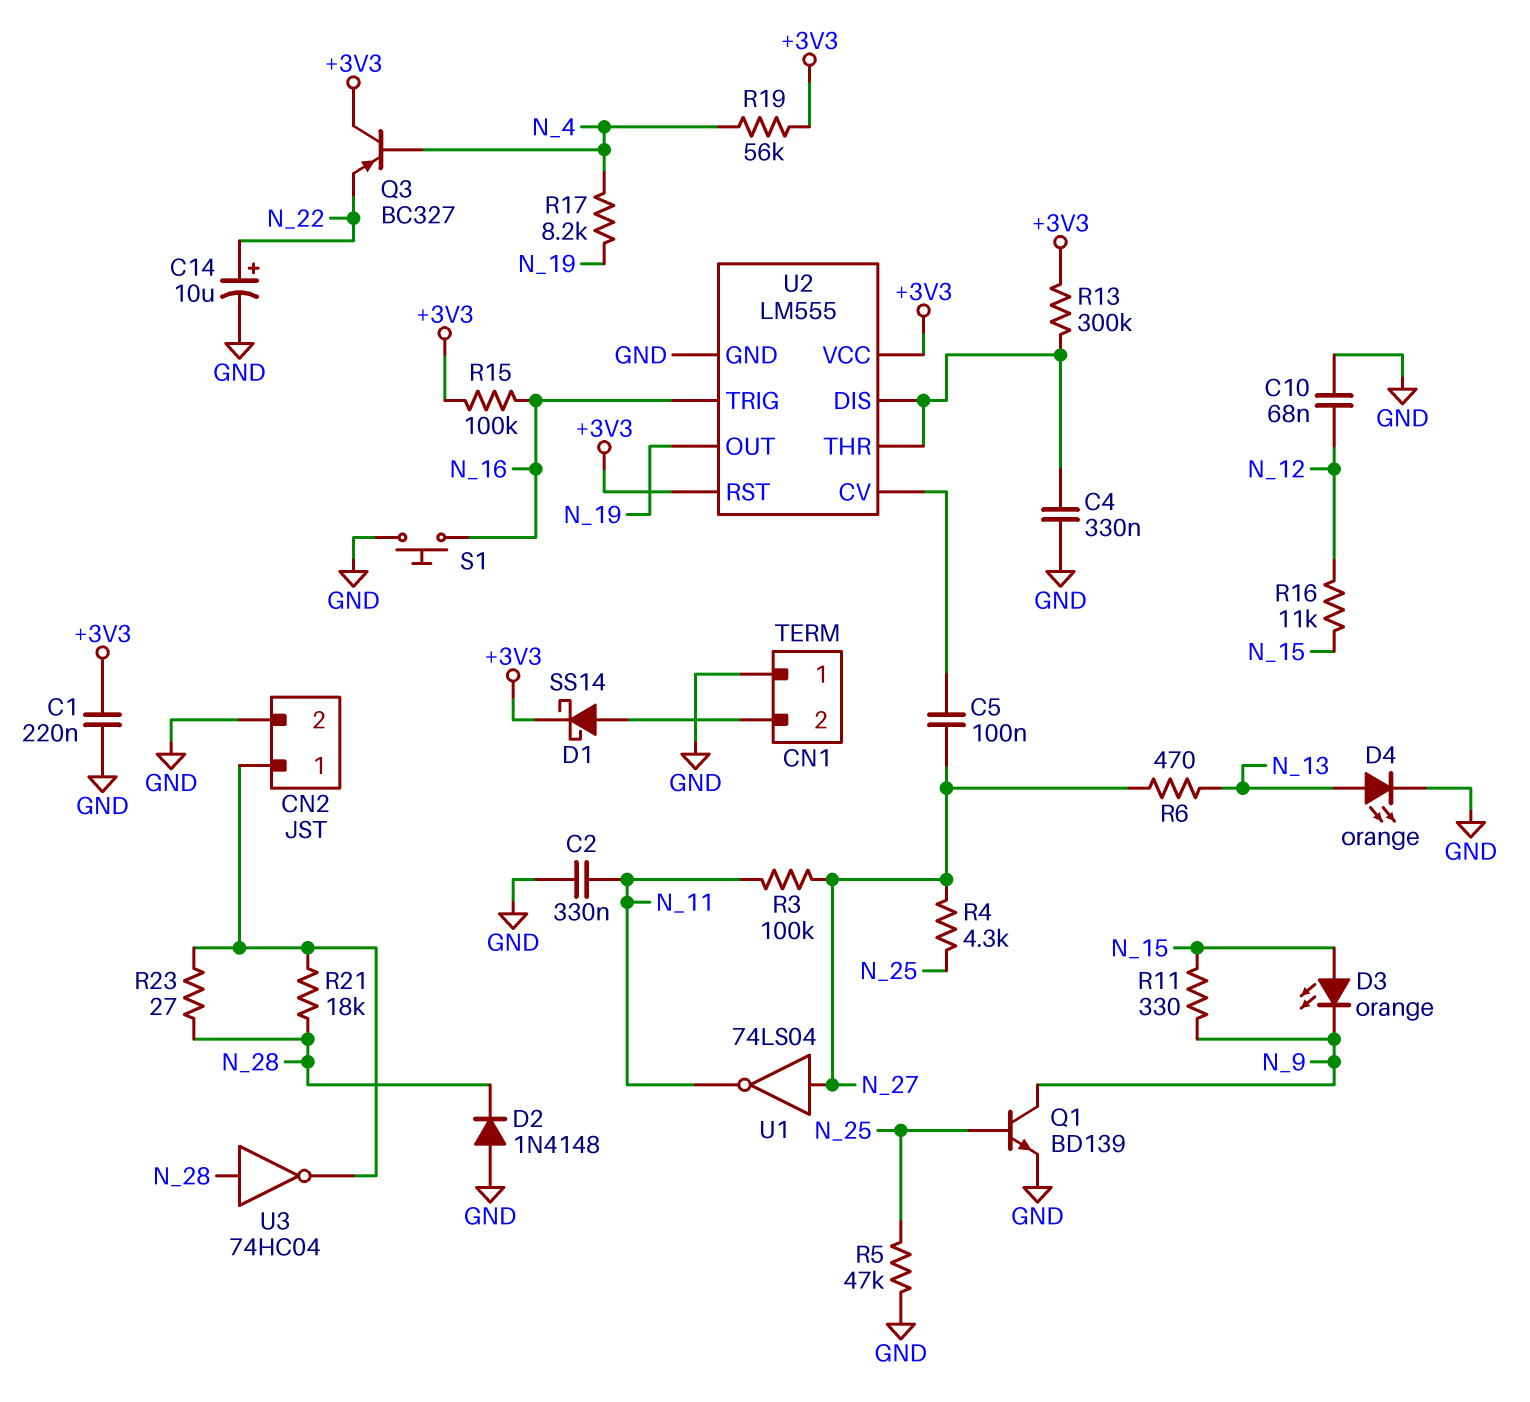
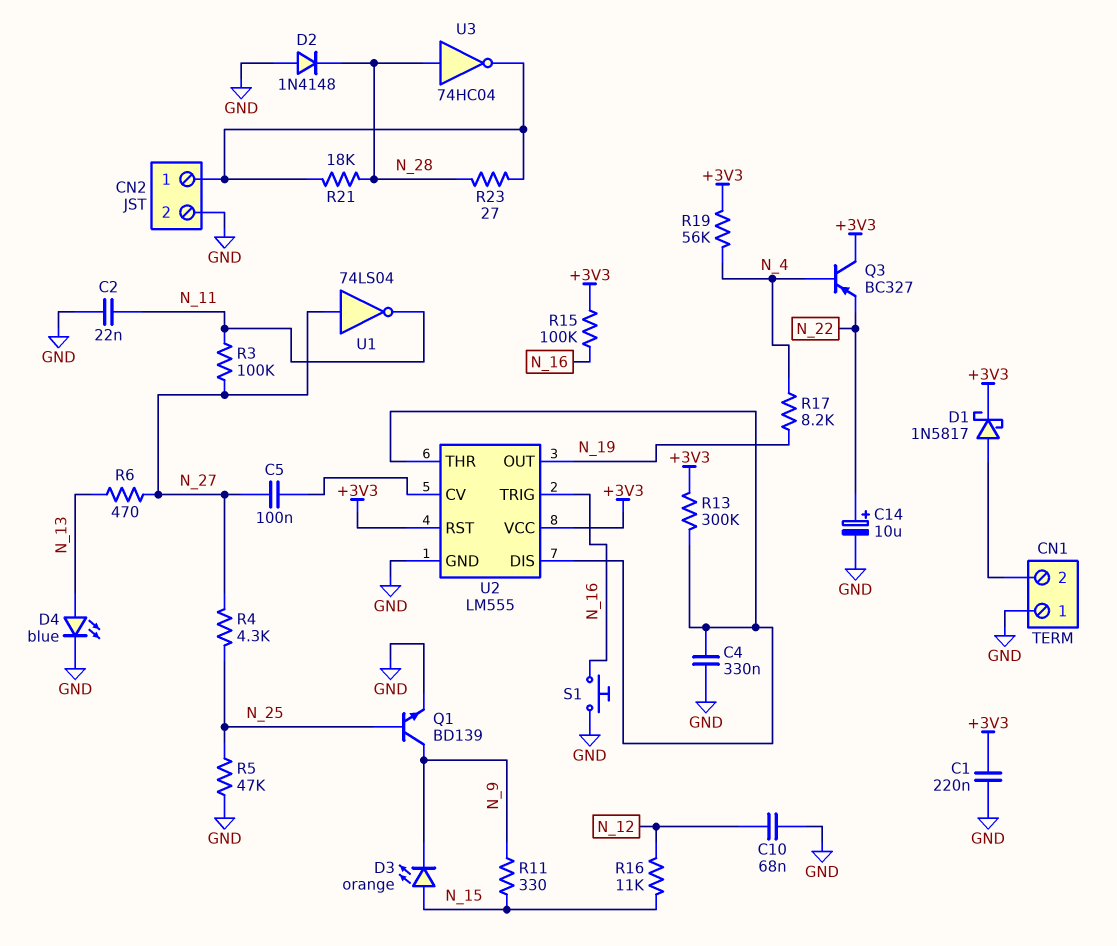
C2: 330nF (GND, N_11) -> 22nF (GND, N_11)
D1: schottky SS14 (A CN1/2, K +3V3) -> schottky 1N5817 (A CN1/2, K +3V3)
D4: LED orange (A N_13, K GND) -> LED blue (A N_13, K GND)

